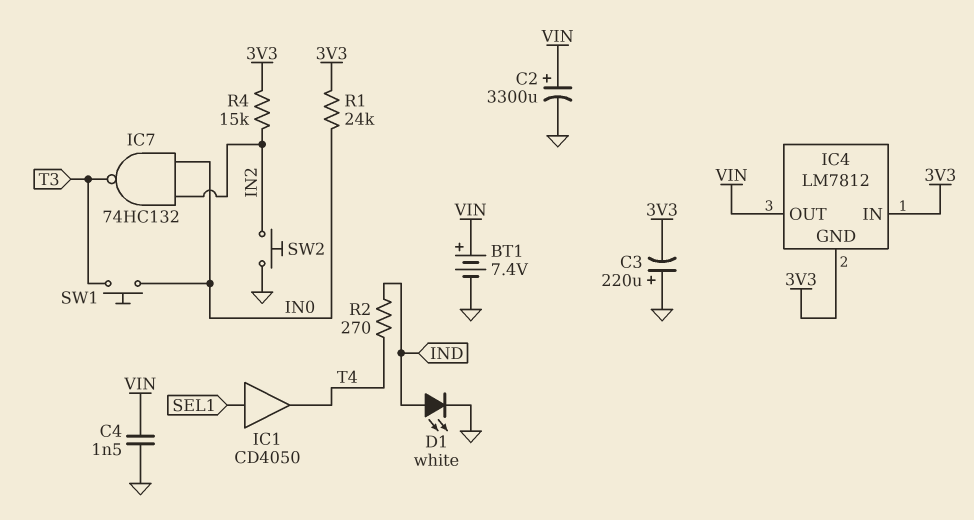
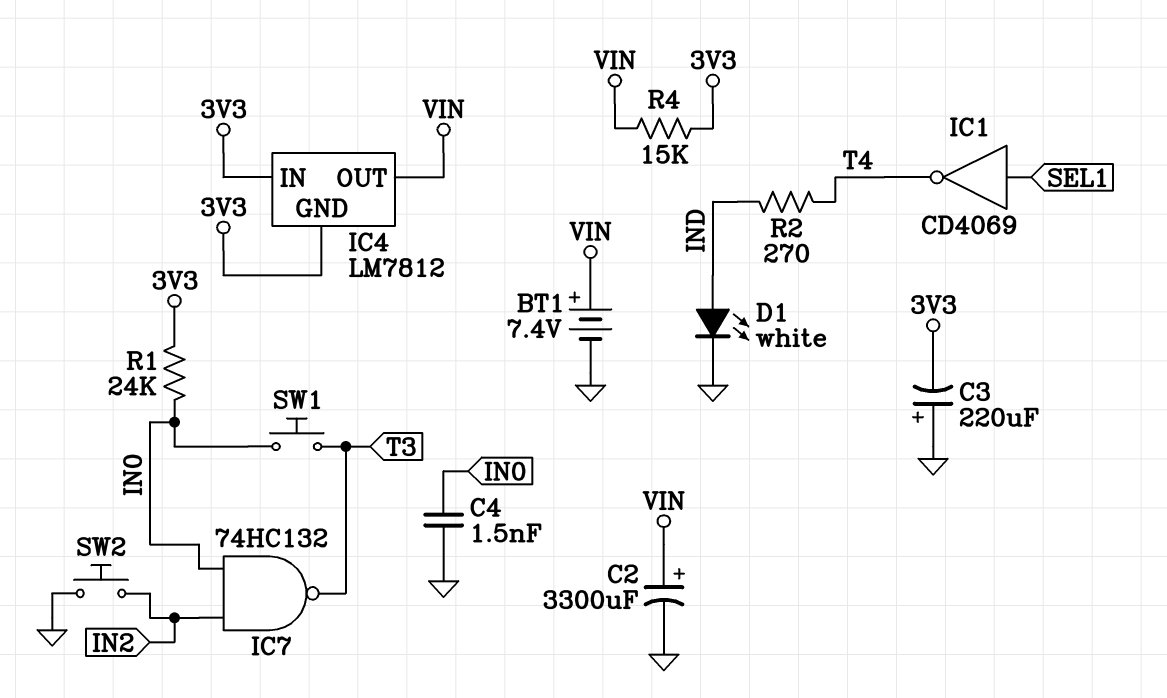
C4: 1.5nF (GND, VIN) -> 1.5nF (GND, IN0)
IC1: buffer CD4050 (in SEL1, out T4) -> NOT CD4069 (in SEL1, out T4)
R4: 15k (3V3, IN2) -> 15k (3V3, VIN)

